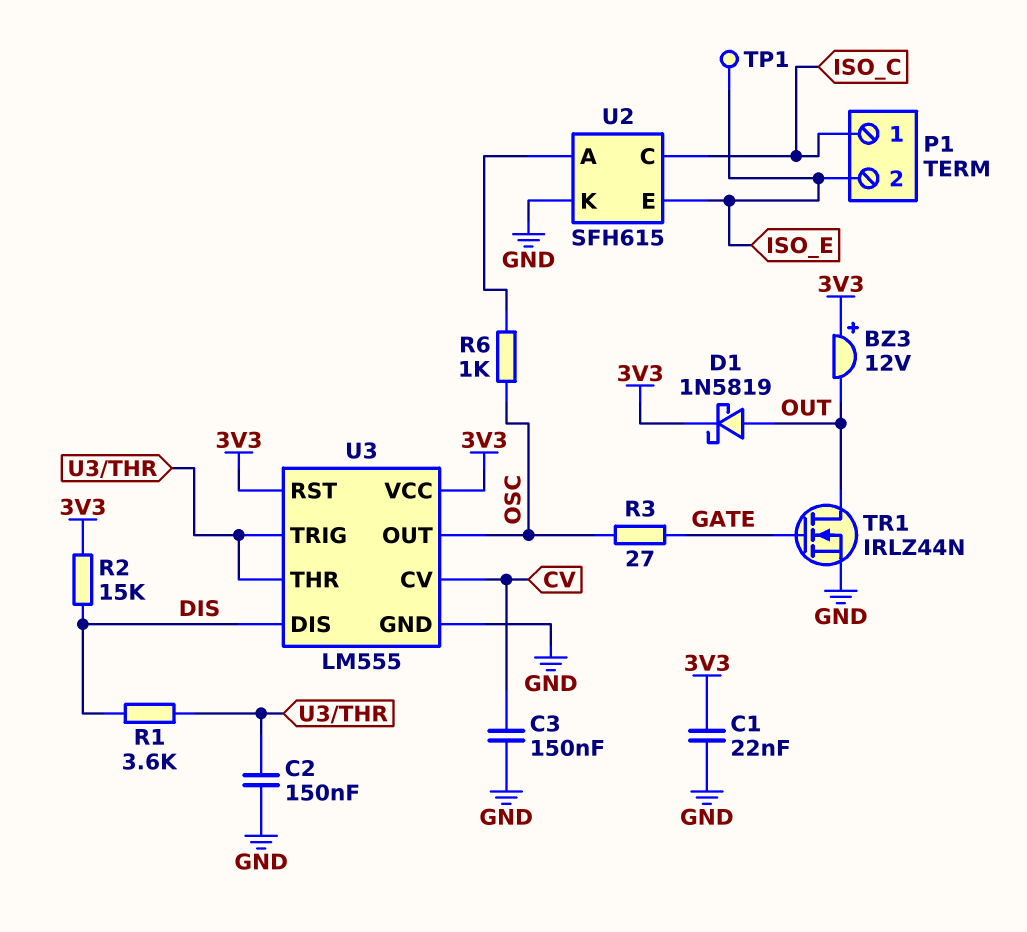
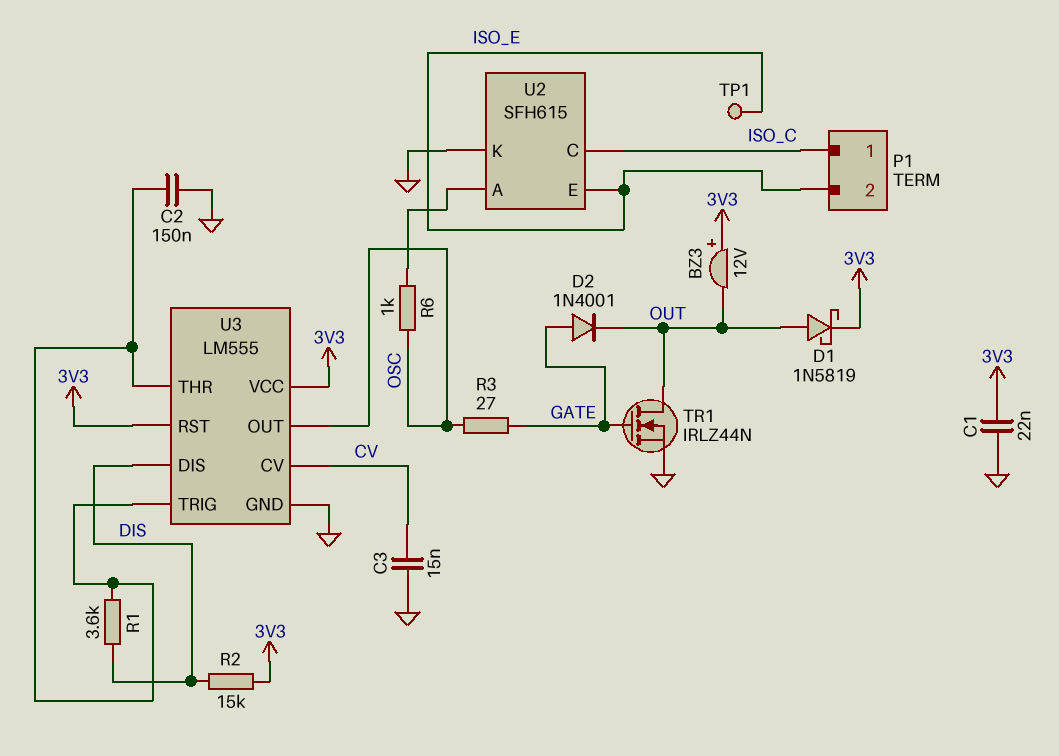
C3: 150nF (CV, GND) -> 15nF (CV, GND)
D2: none -> diode 1N4001 (A GATE, K OUT)

